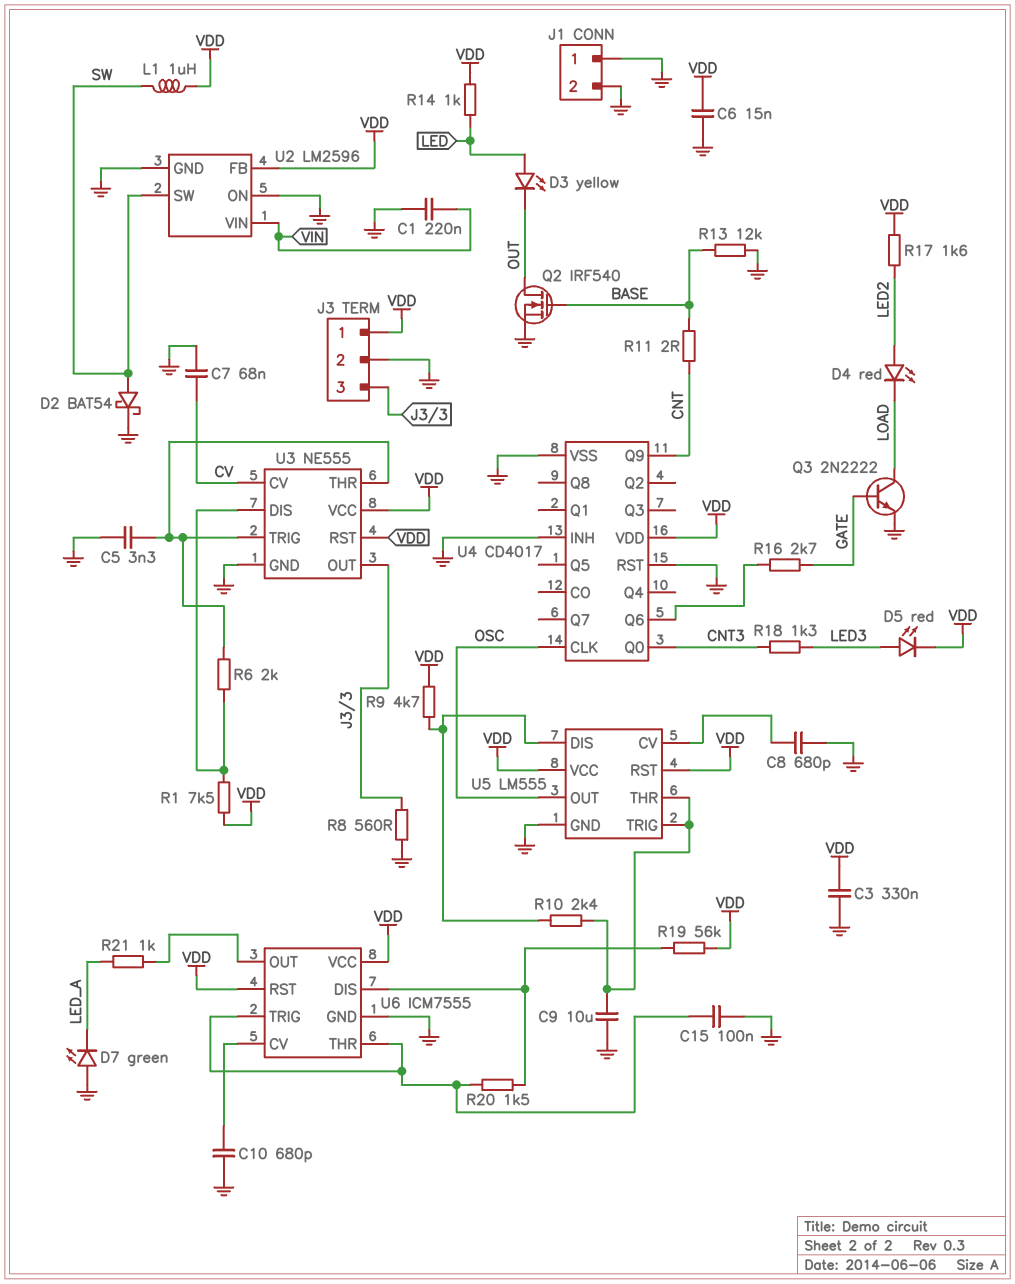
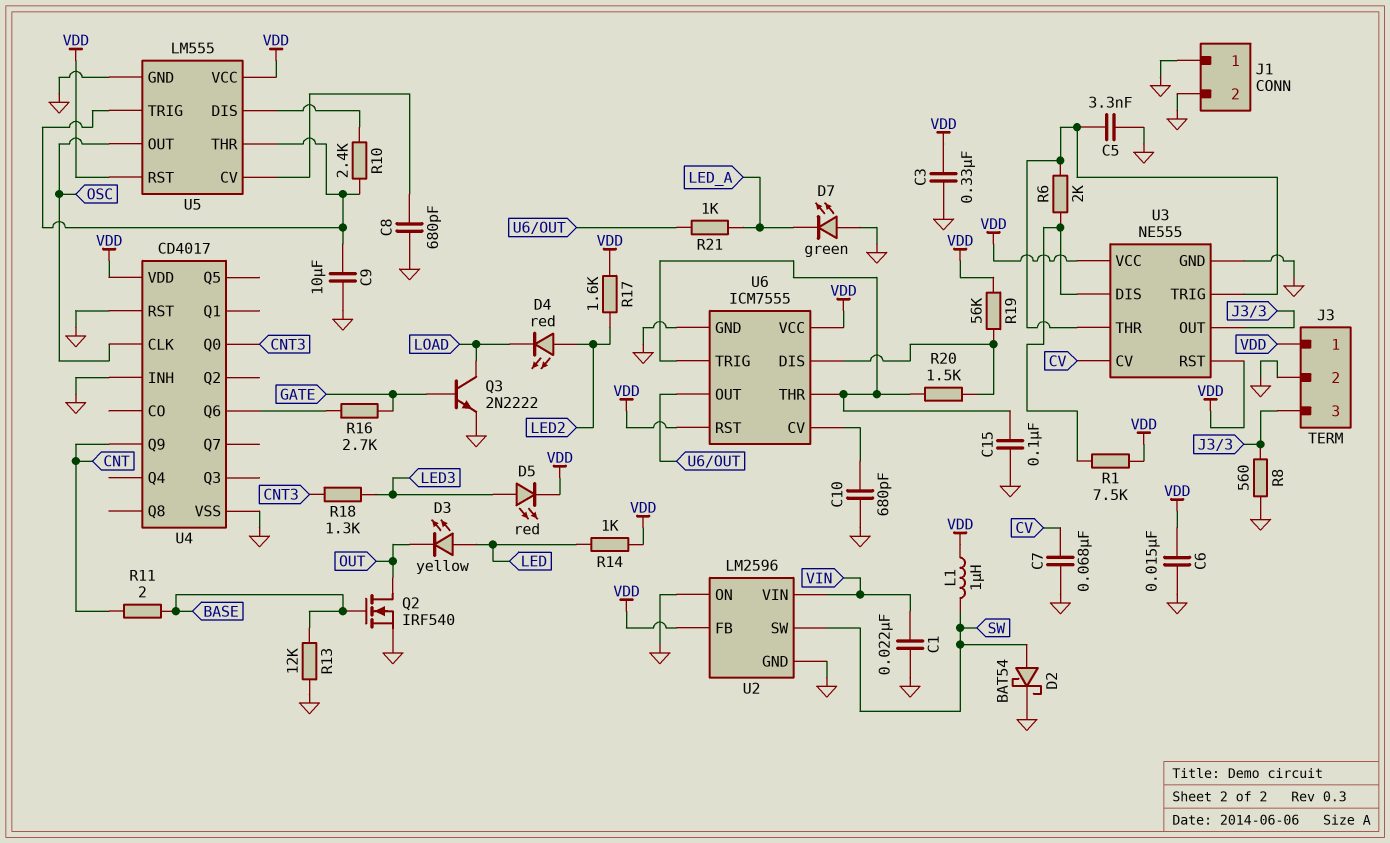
C1: 220nF (GND, VIN) -> 22nF (GND, VIN)
R9: 4.7k (U5/DIS, VDD) -> none

